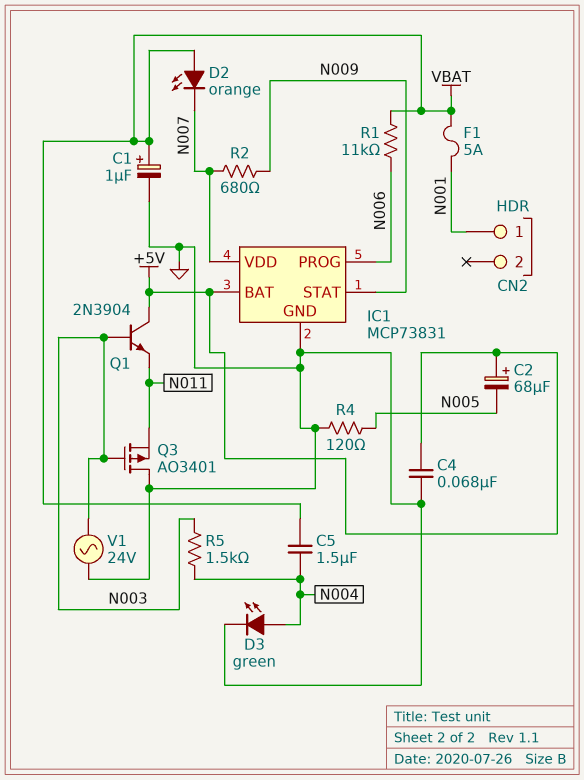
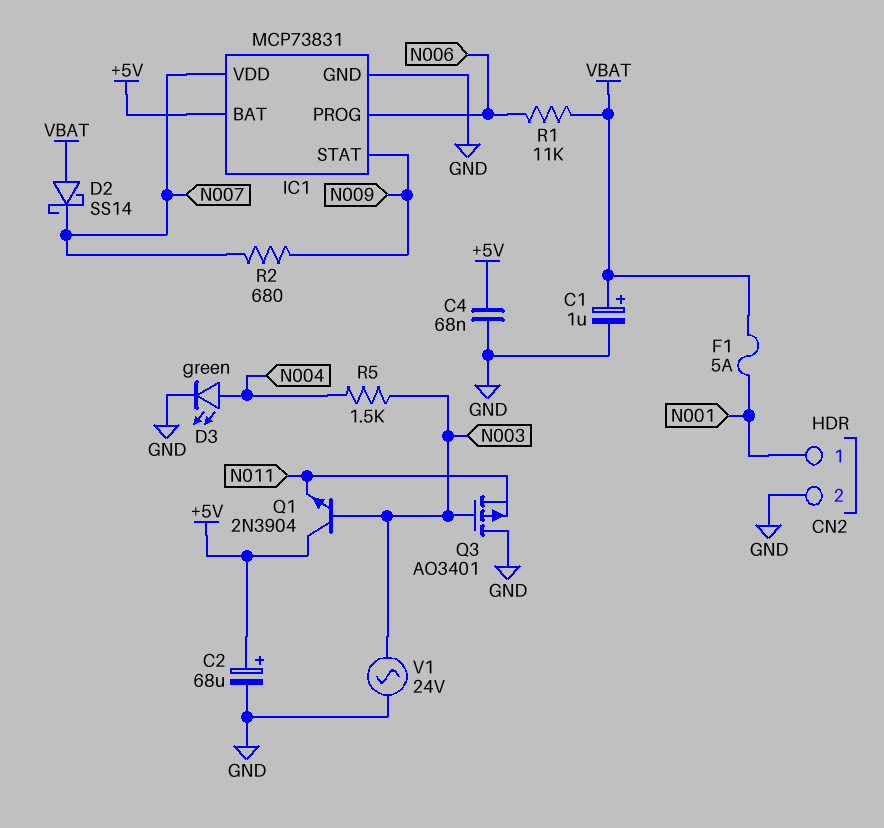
C2: 68uF (plus +5V, minus N005) -> 68uF (plus +5V, minus GND)
C5: 1.5uF (N004, VBAT) -> none
CN2 pin 2: none -> GND
D2: LED orange (A VBAT, K N007) -> schottky SS14 (A VBAT, K N007)
R4: 120 (GND, N005) -> none

